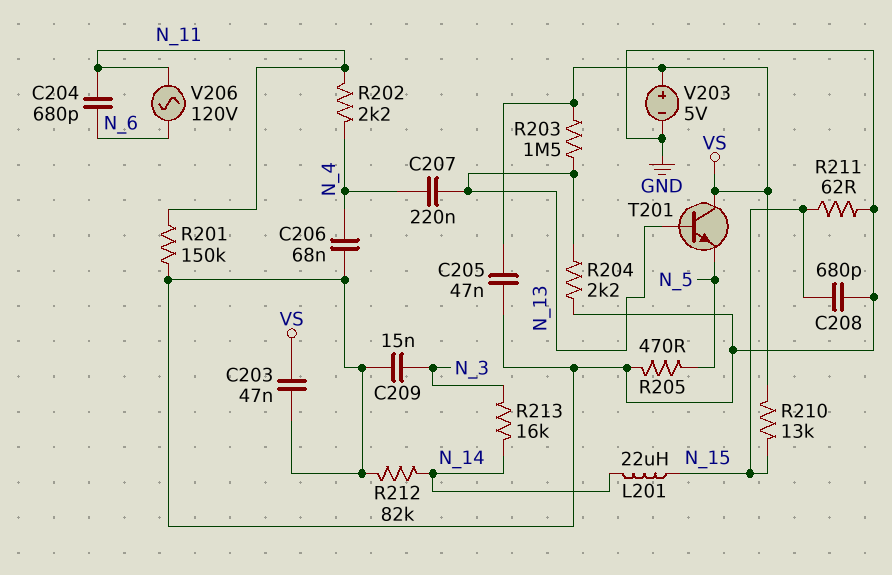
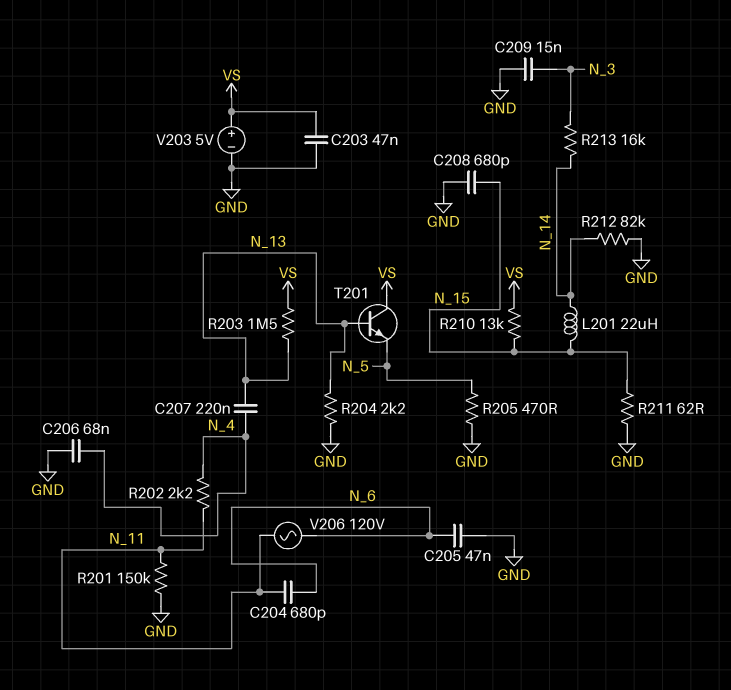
C205: 47nF (GND, VS) -> 47nF (GND, N_6)

